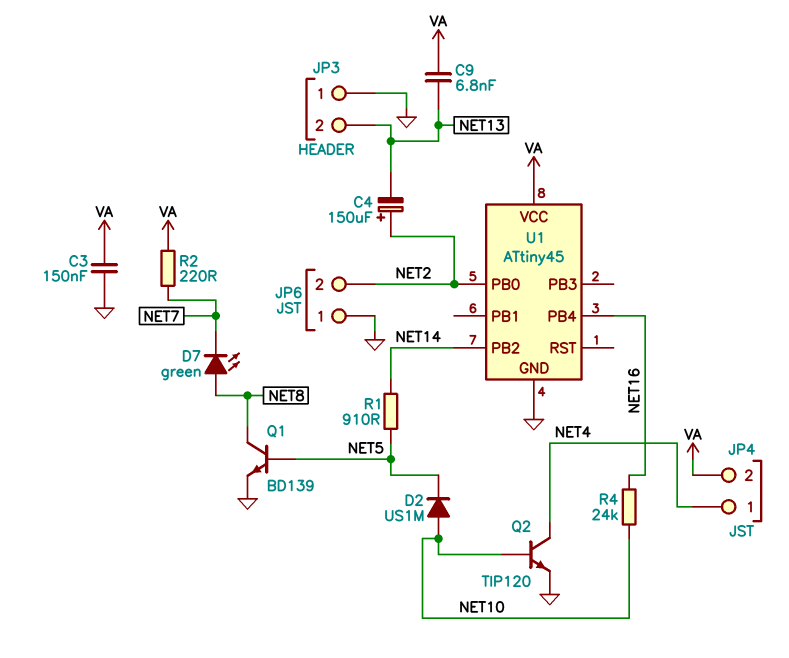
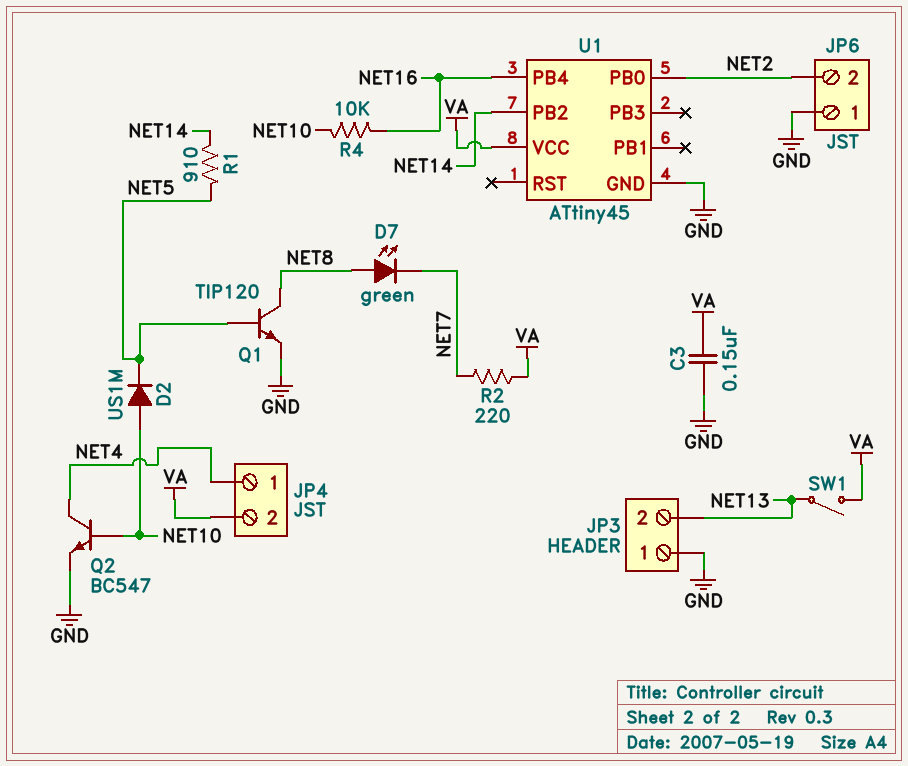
C4: 150uF (plus NET2, minus NET13) -> none
C9: 6.8nF (NET13, VA) -> none
Q1: NPN BD139 (B NET5, C NET8, E GND) -> NPN TIP120 (B NET5, C NET8, E GND)
Q2: NPN TIP120 (B NET10, C NET4, E GND) -> NPN BC547 (B NET10, C NET4, E GND)
R4: 24k (NET10, NET16) -> 10k (NET10, NET16)
SW1: none -> switch (NET13, VA)

